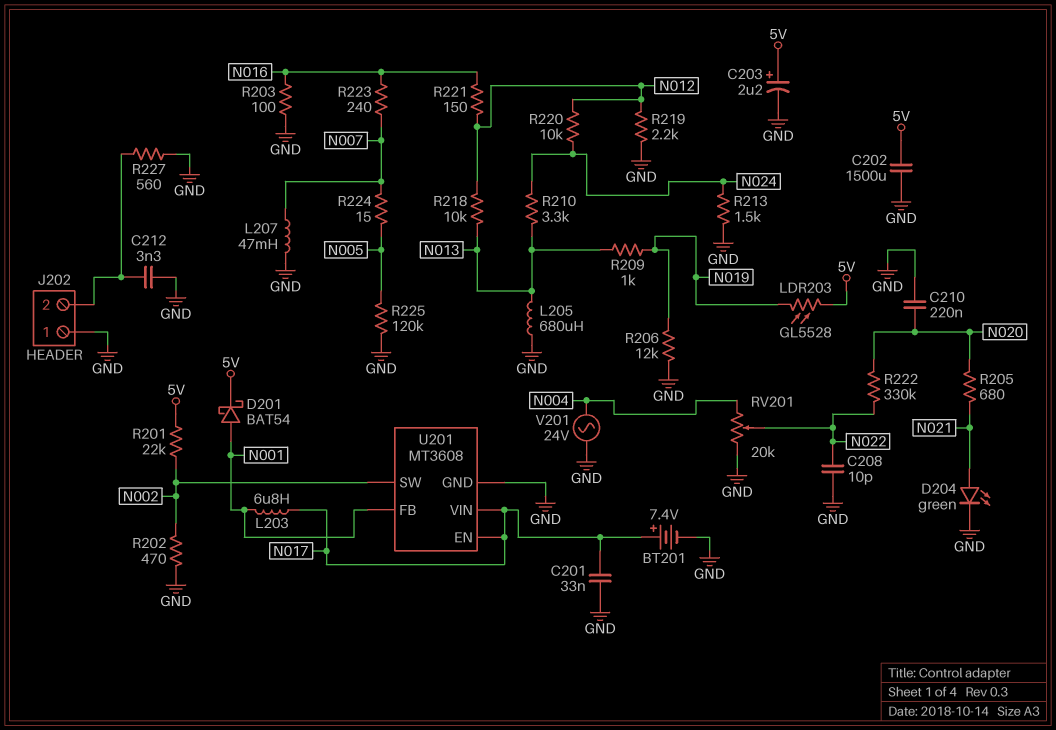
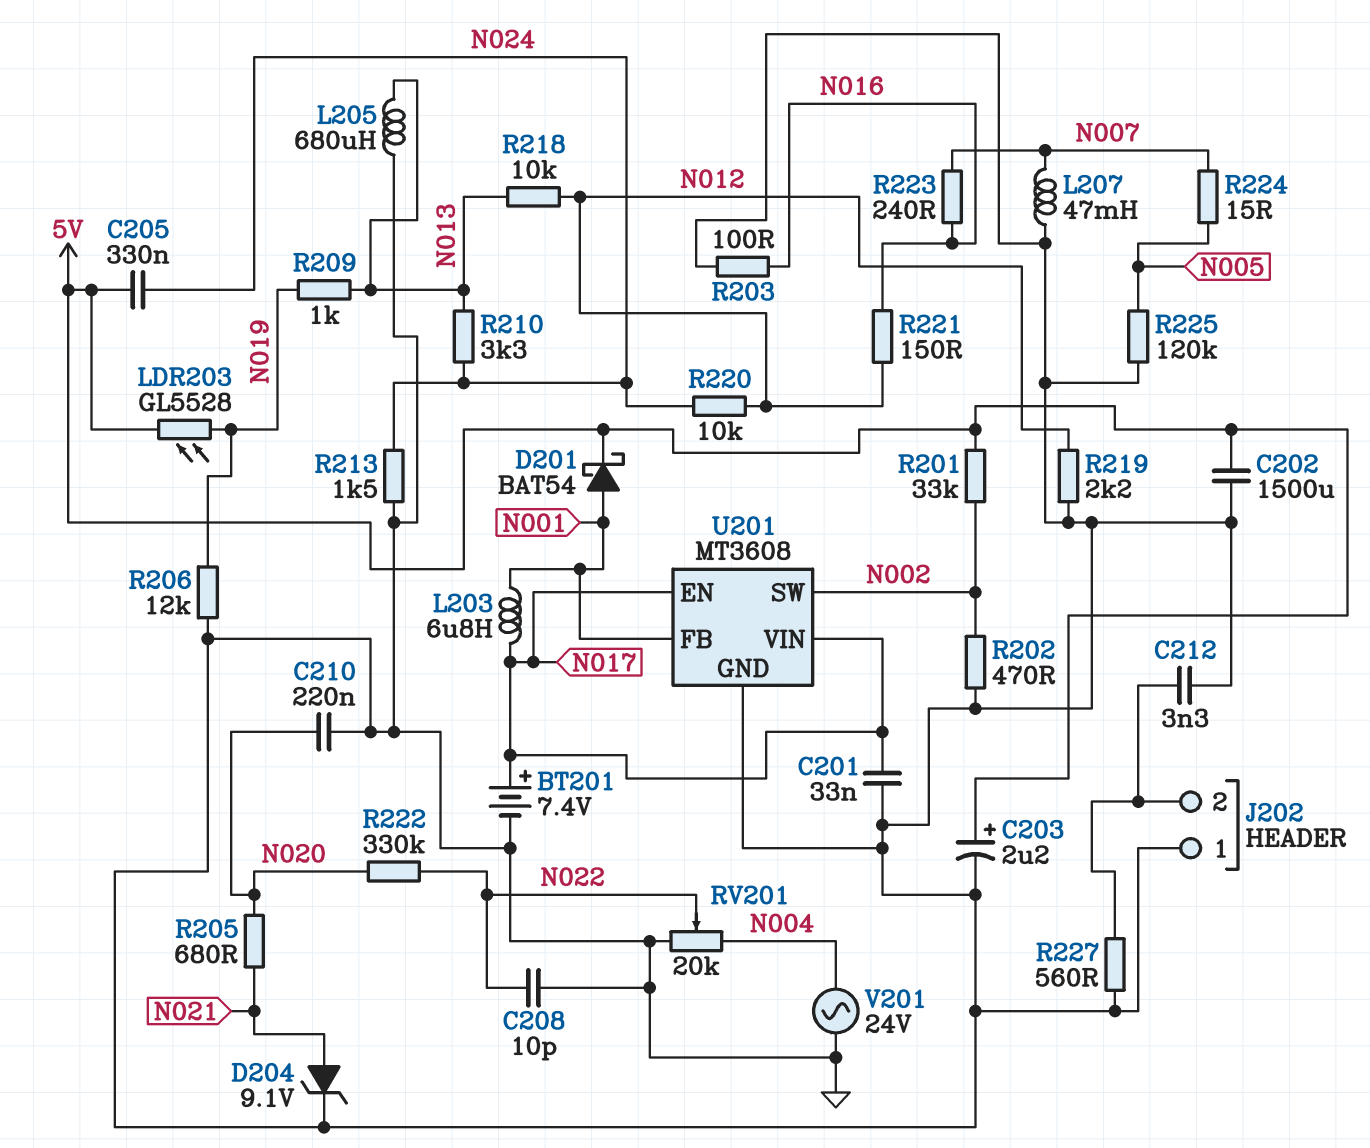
C205: none -> 330nF (5V, N024)
D204: LED green (A N021, K GND) -> zener 9.1V (A N021, K GND)
R201: 22k (5V, N002) -> 33k (5V, N002)

